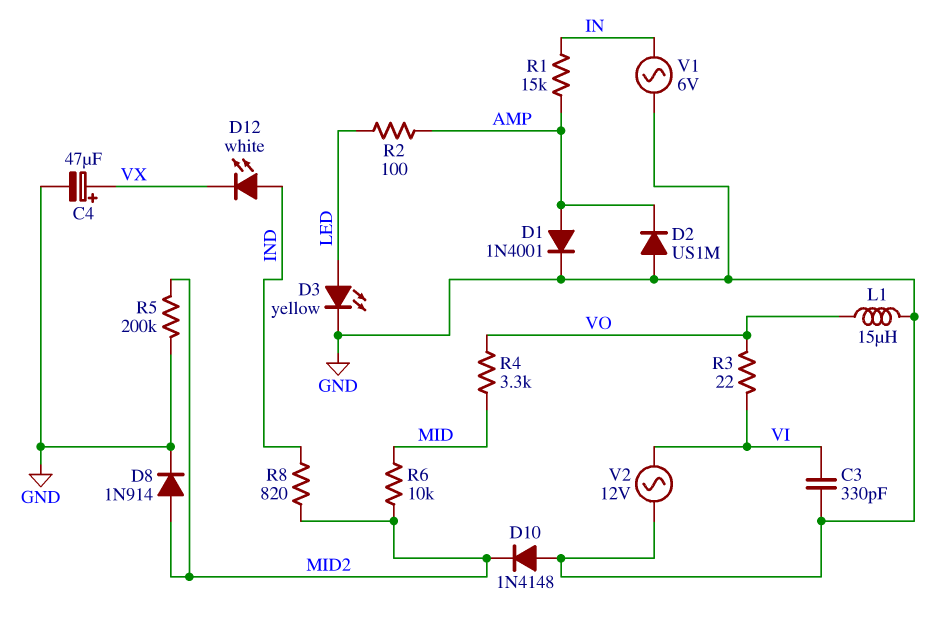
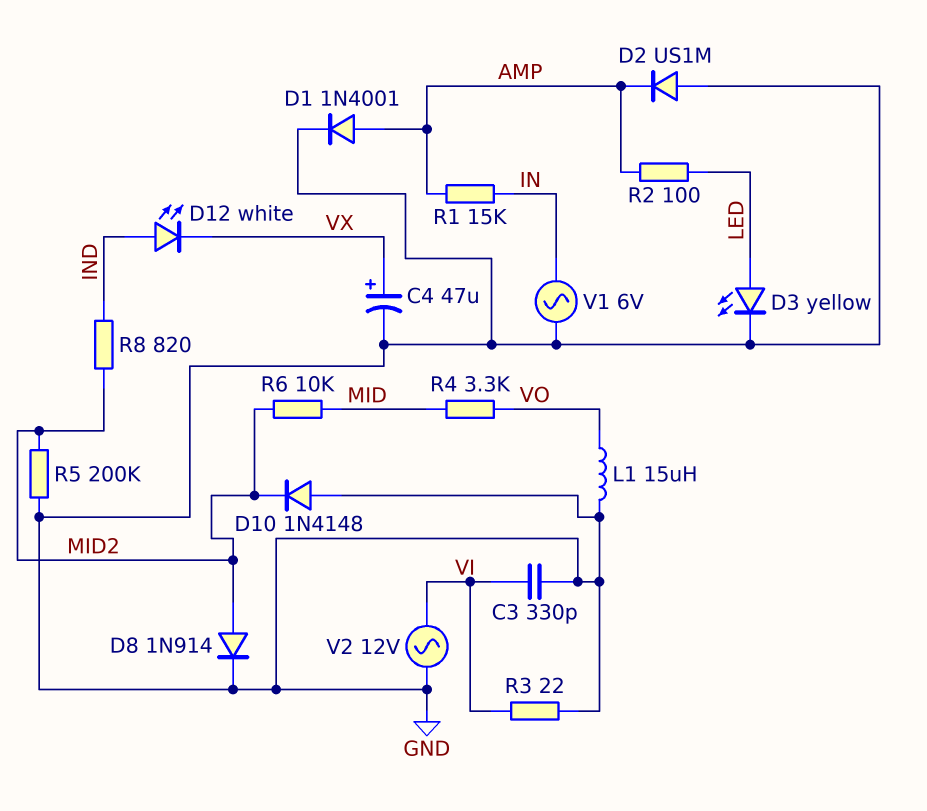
R3: 22 (VI, VO) -> 22 (GND, VI)

